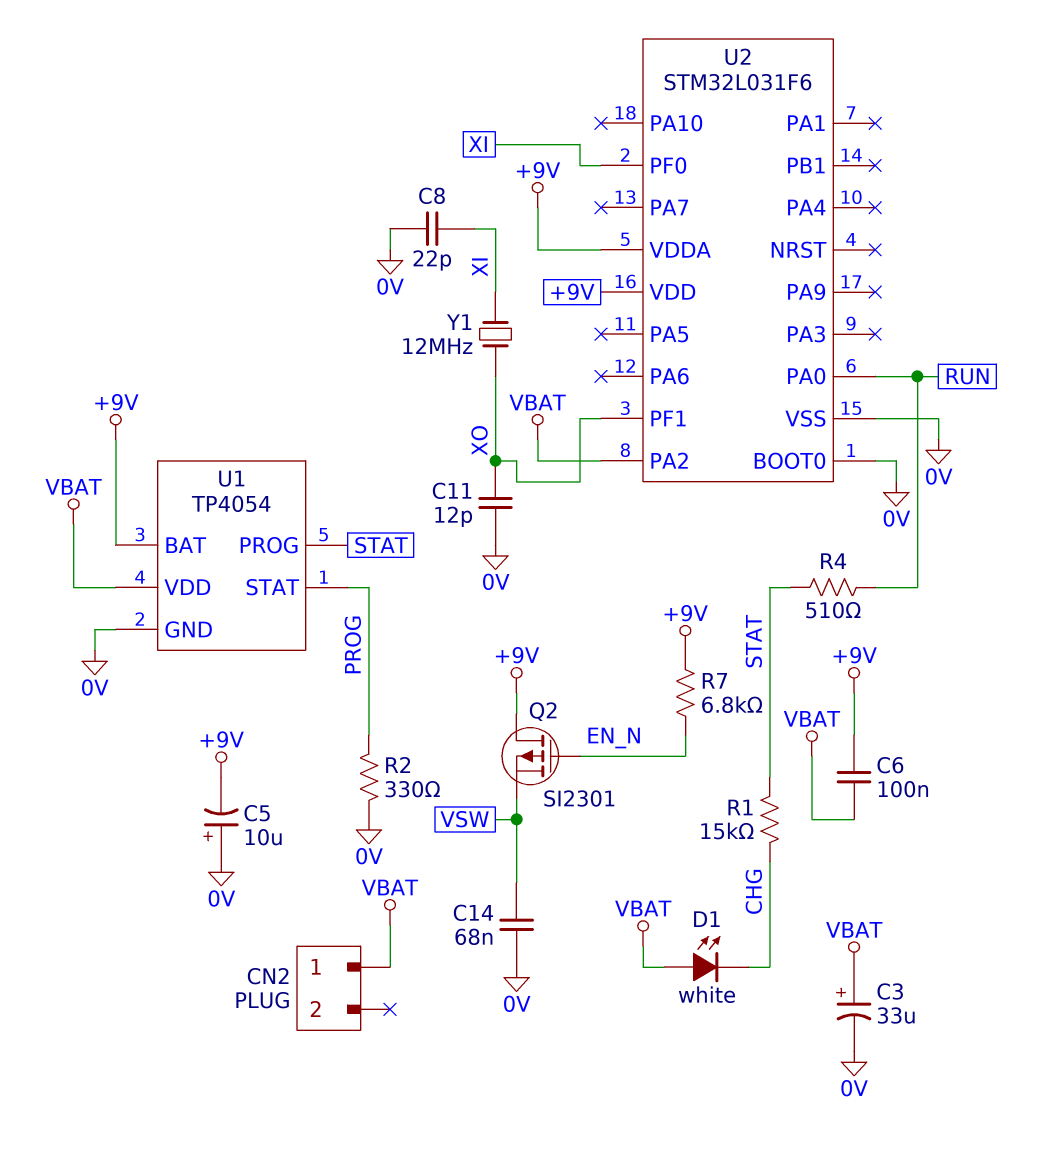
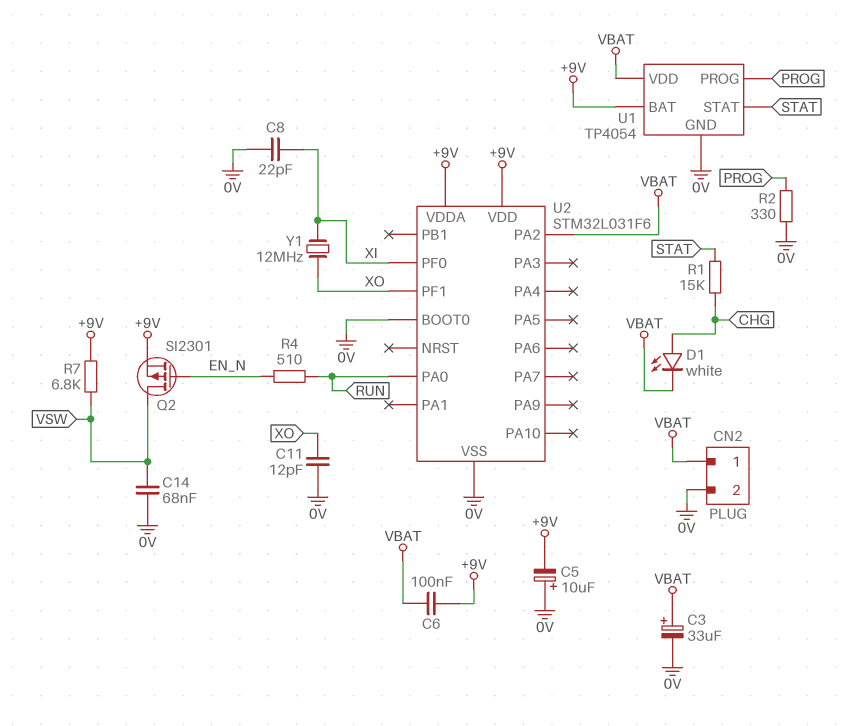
CN2 pin 2: none -> 0V
D1: LED white (A VBAT, K CHG) -> LED white (A CHG, K VBAT)
Q2: PMOS SI2301 (G EN_N, D +9V, S VSW) -> PMOS SI2301 (G EN_N, D VSW, S +9V)
R4: 510 (RUN, STAT) -> 510 (EN_N, RUN)
R7: 6.8k (+9V, EN_N) -> 6.8k (+9V, VSW)
U1 pin PROG: STAT -> PROG
U1 pin STAT: PROG -> STAT

